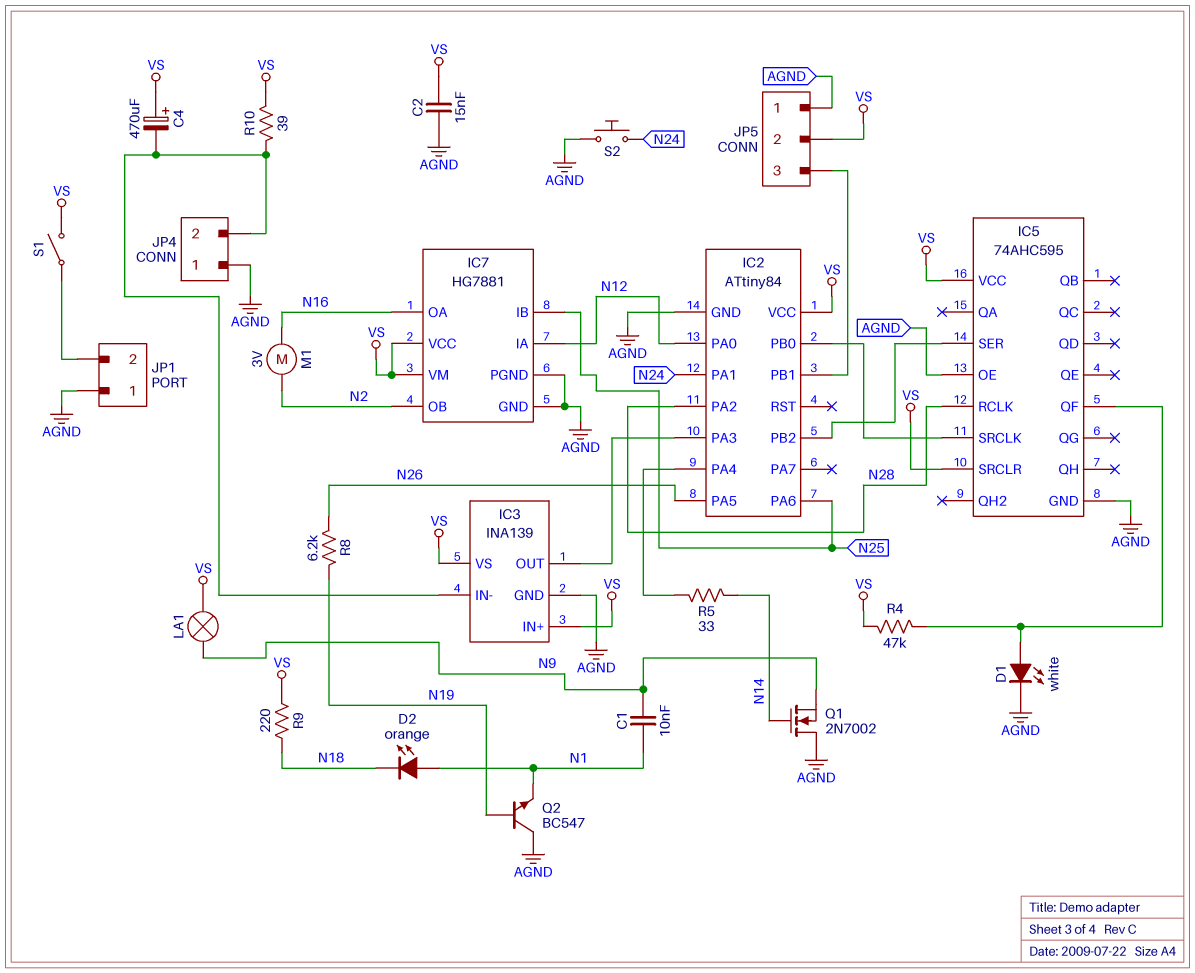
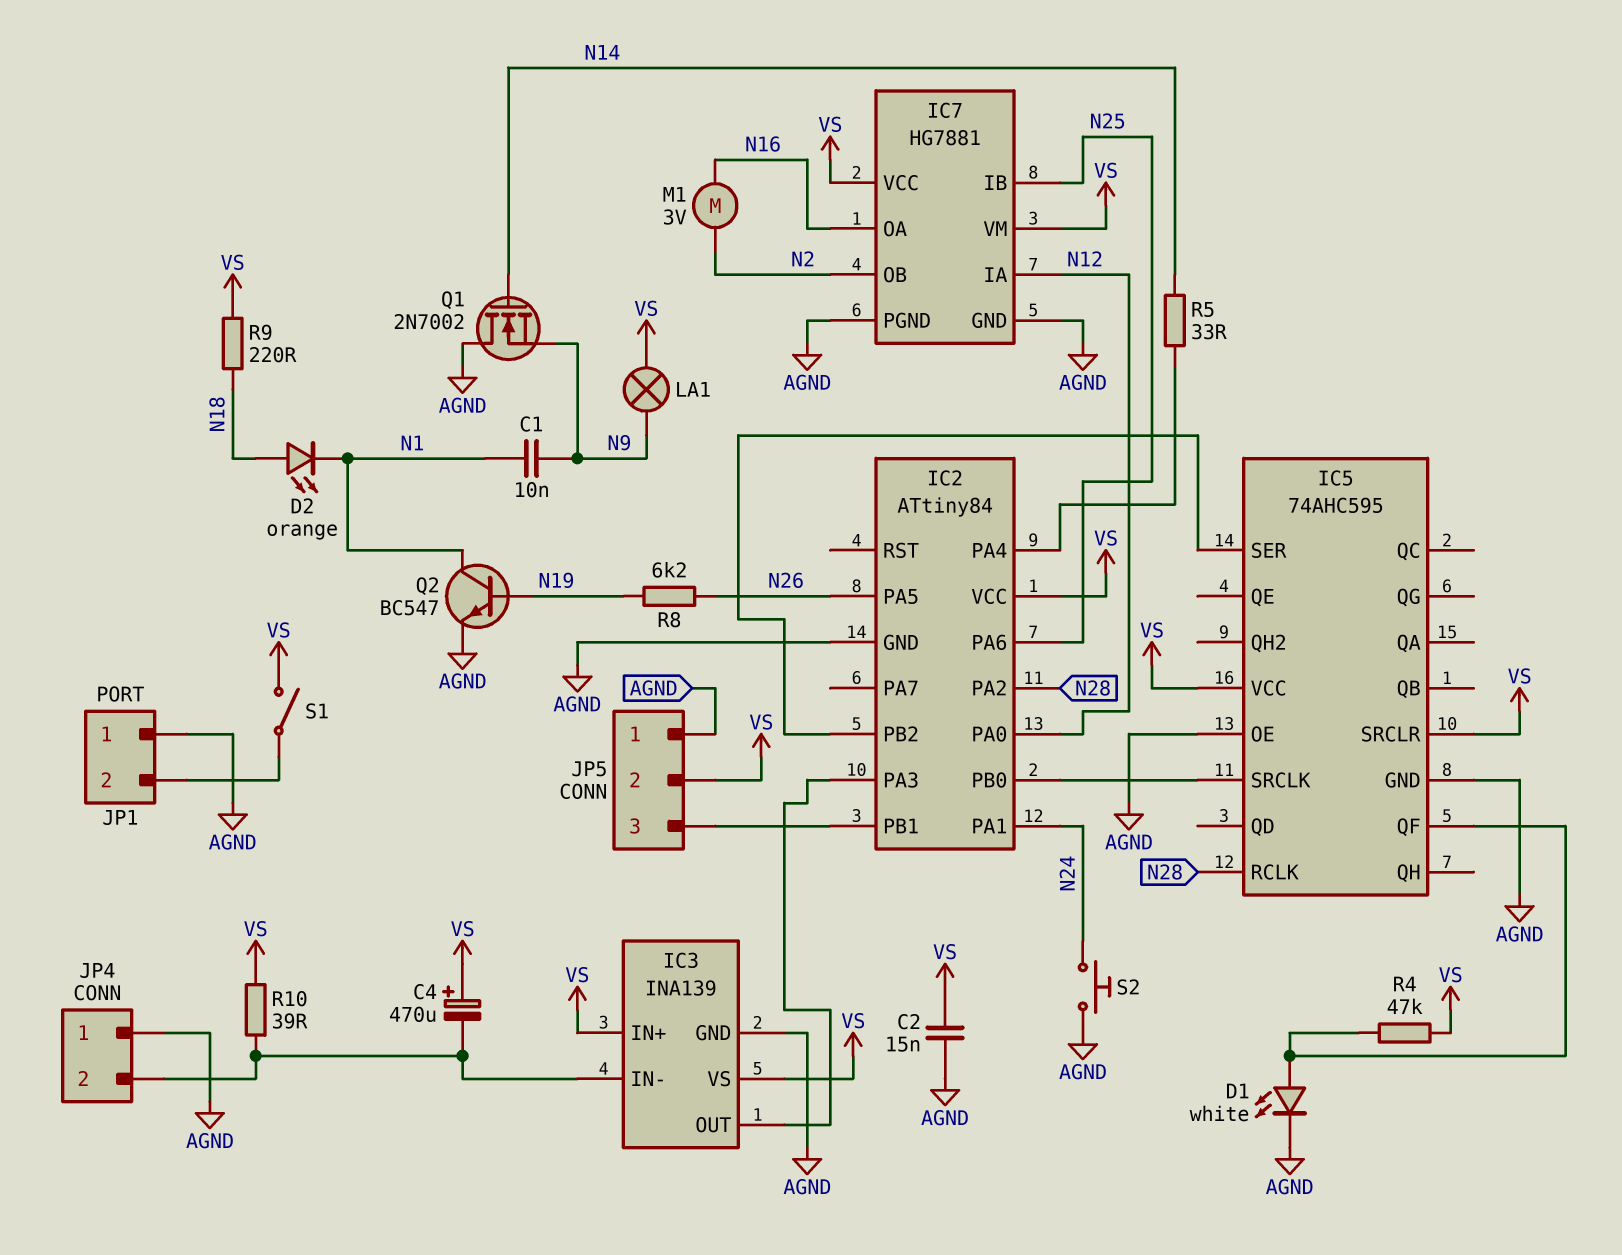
D2: LED orange (A N1, K N18) -> LED orange (A N18, K N1)
Q2: NPN BC547 (B N19, C AGND, E N1) -> NPN BC547 (B N19, C N1, E AGND)

